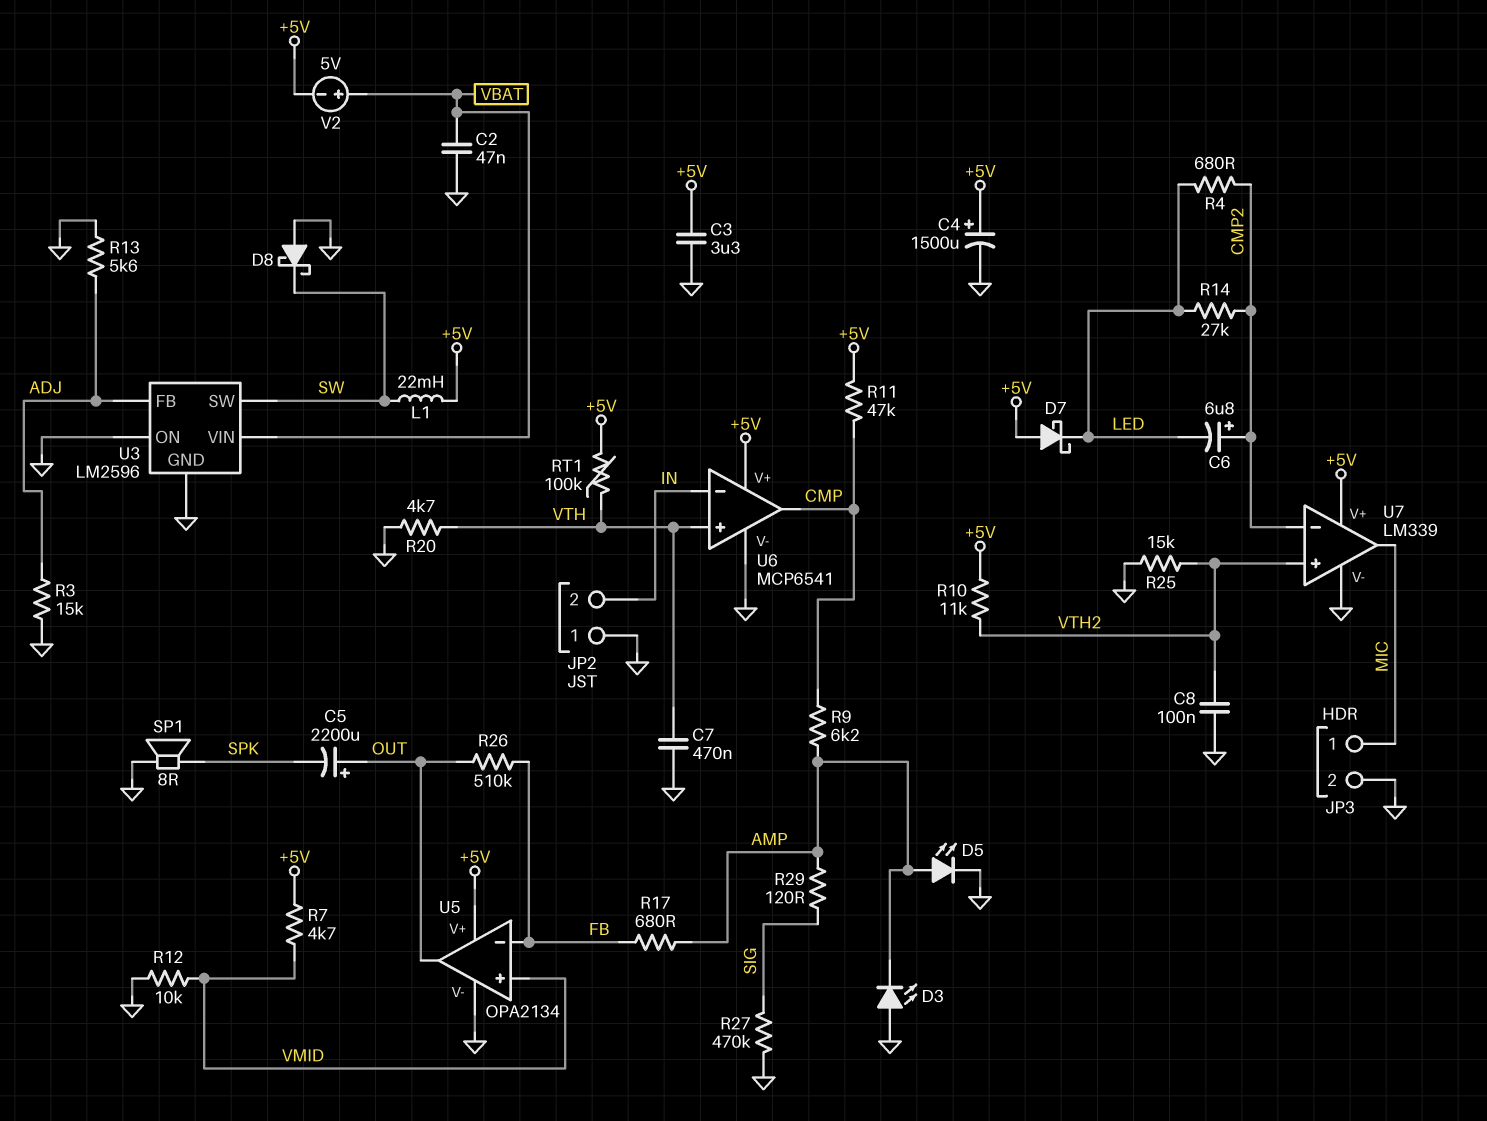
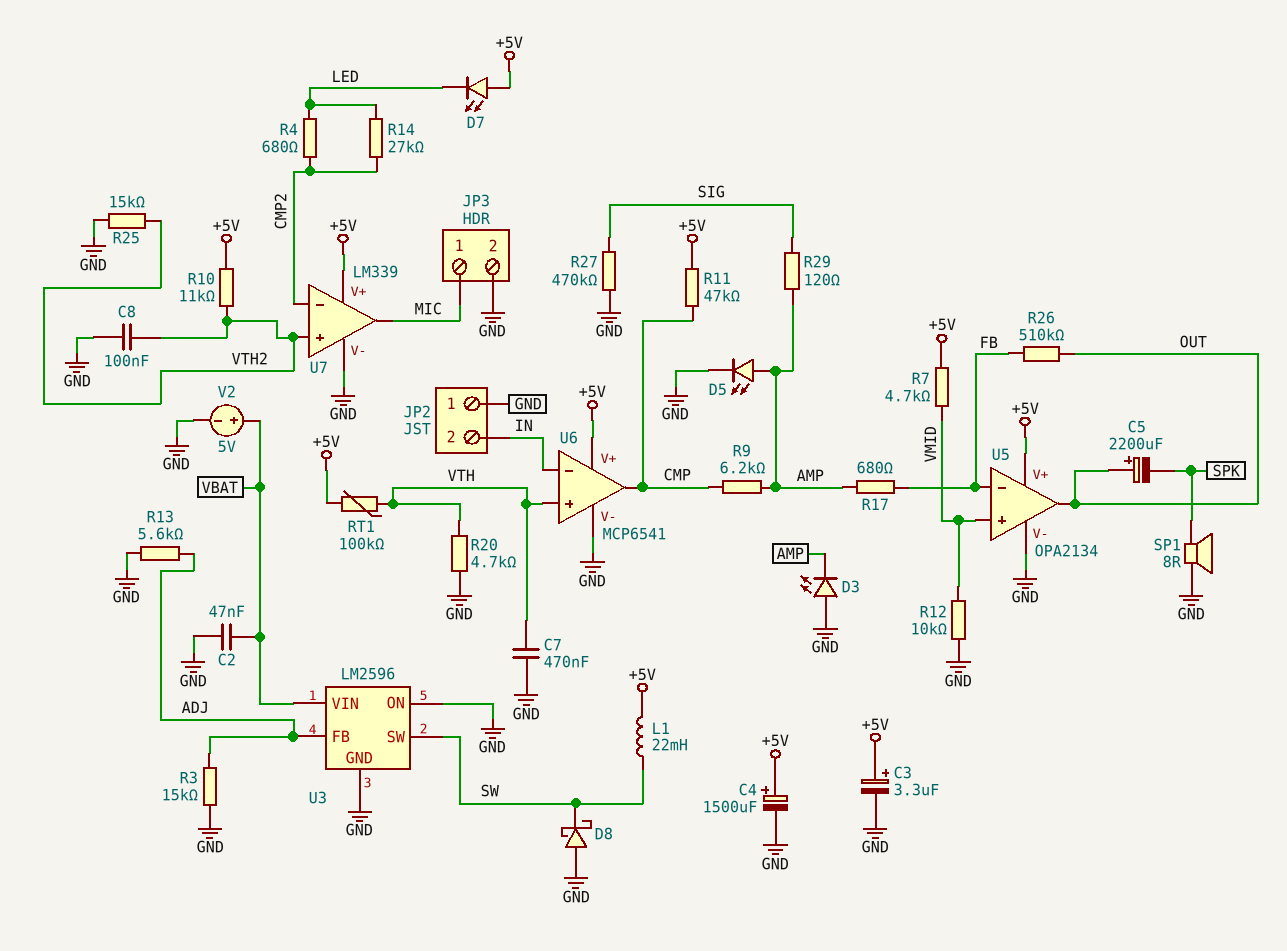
C3: 3.3uF (+5V, GND) -> 3.3uF (plus +5V, minus GND)
C6: 6.8uF (plus CMP2, minus LED) -> none
D7: schottky (A +5V, K LED) -> LED (A +5V, K LED)
V2: 5V (plus VBAT, minus +5V) -> 5V (plus VBAT, minus GND)

